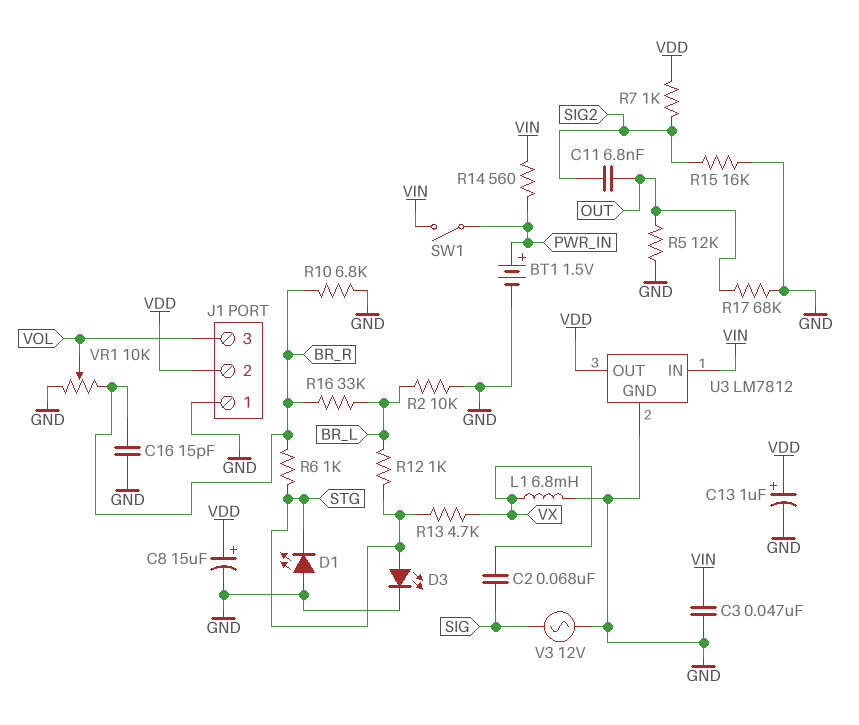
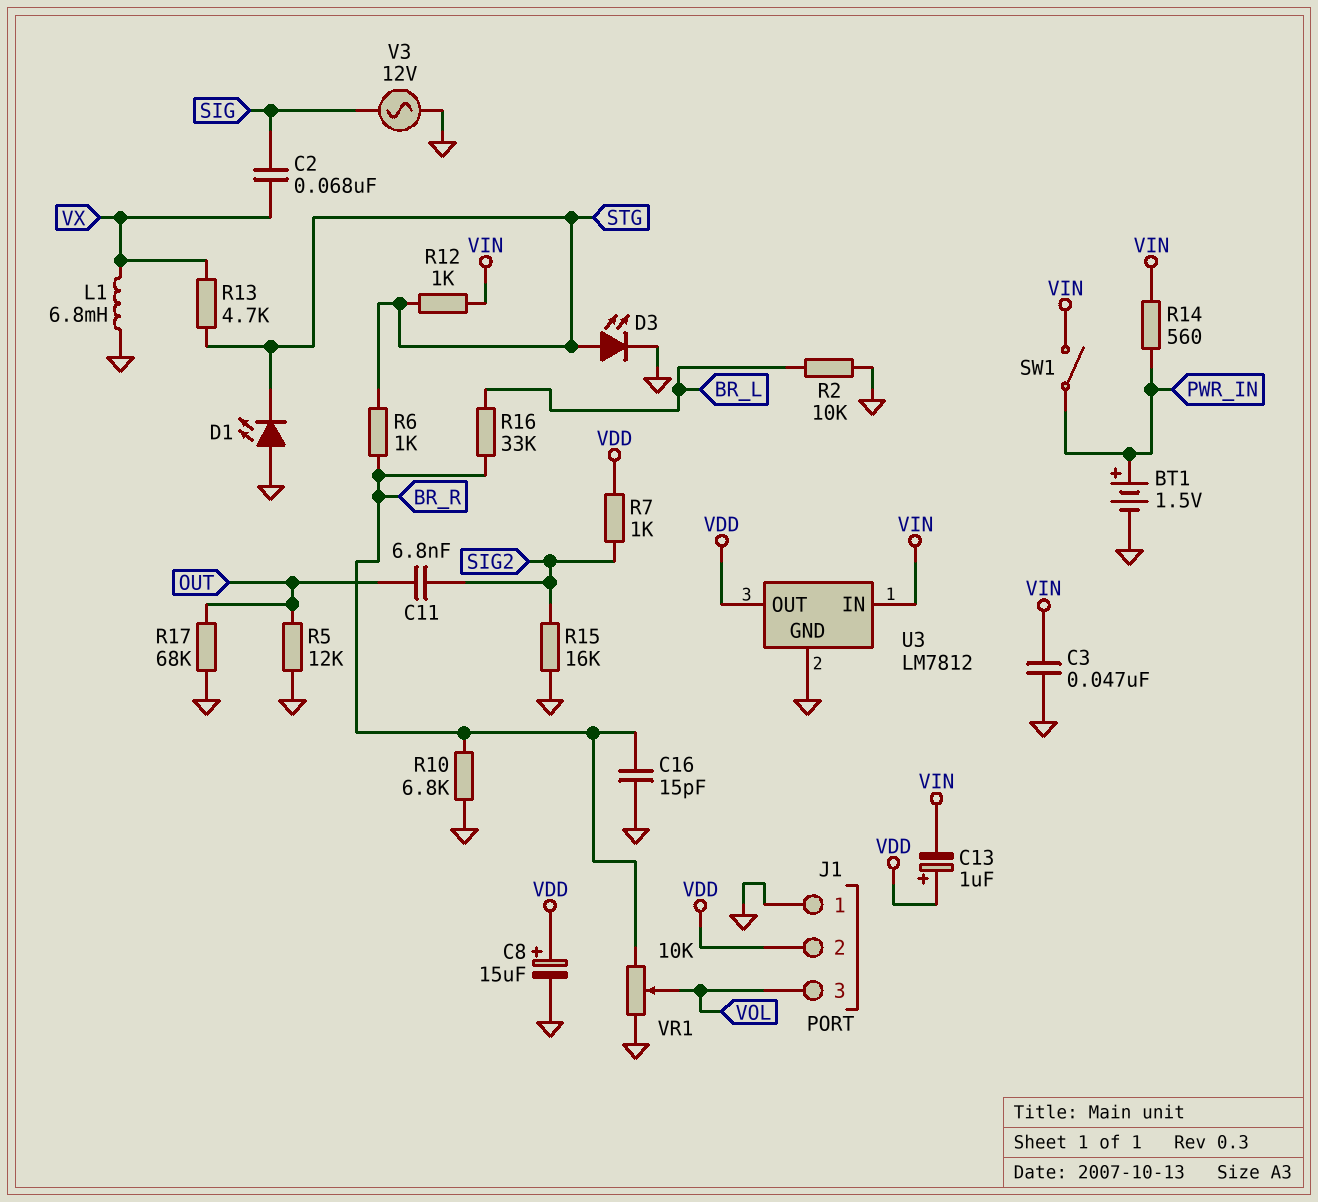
C13: 1uF (plus VDD, minus GND) -> 1uF (plus VDD, minus VIN)
R12: 1k (BR_L, STG) -> 1k (STG, VIN)

